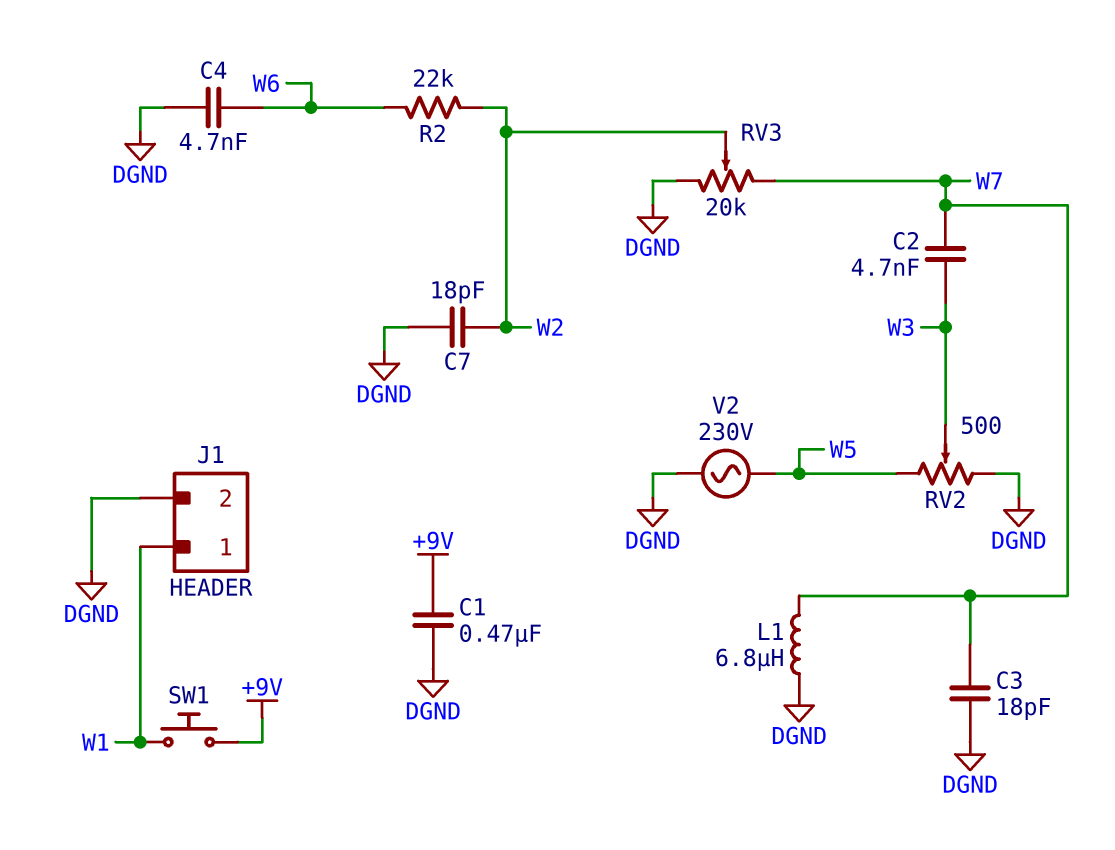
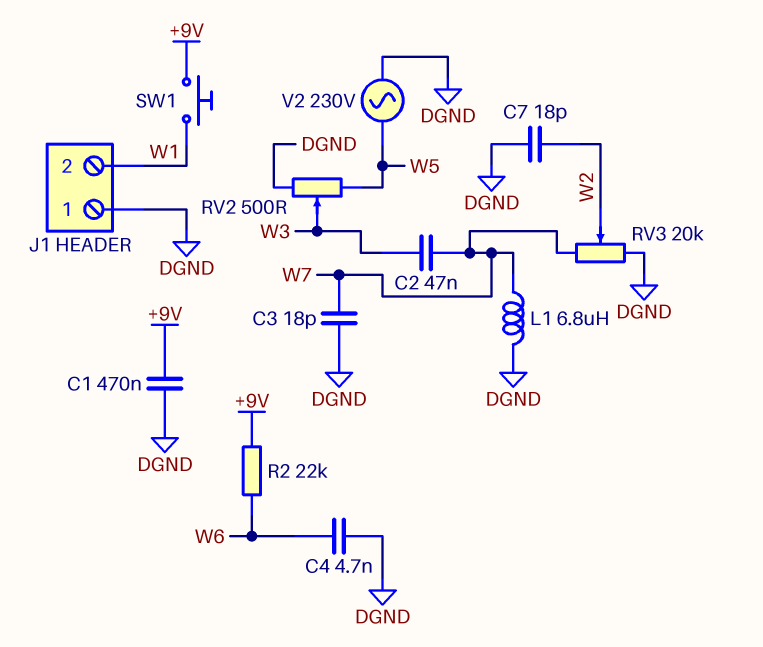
C2: 4.7nF (W3, W7) -> 47nF (W3, W7)
J1 pin 1: W1 -> DGND
J1 pin 2: DGND -> W1
R2: 22k (W2, W6) -> 22k (+9V, W6)

